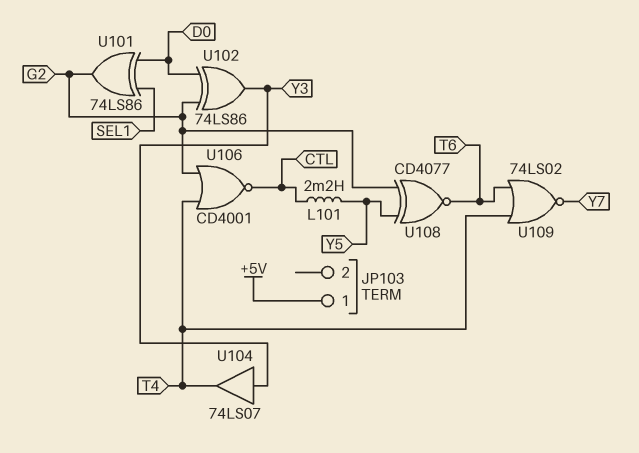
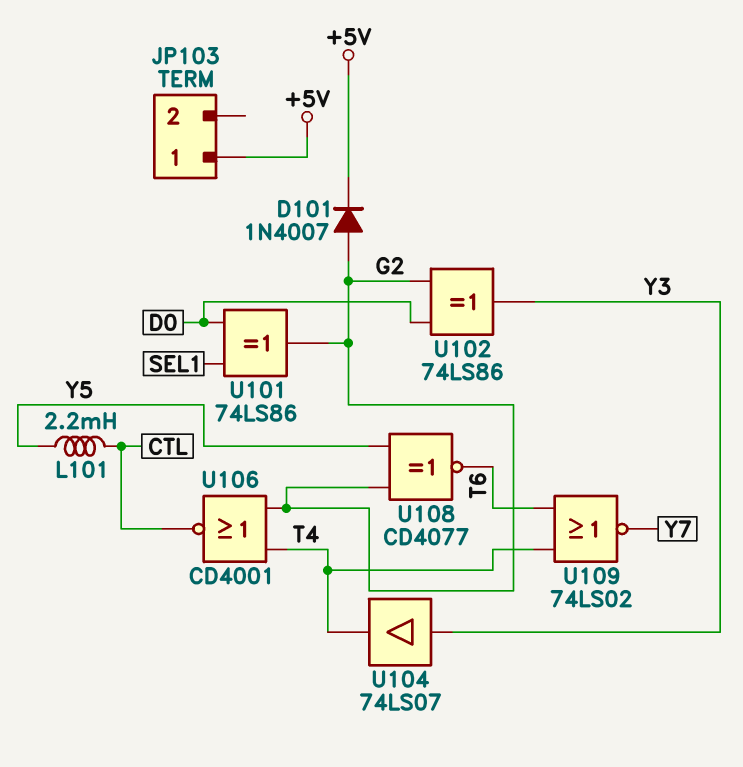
D101: none -> diode 1N4007 (A G2, K +5V)

